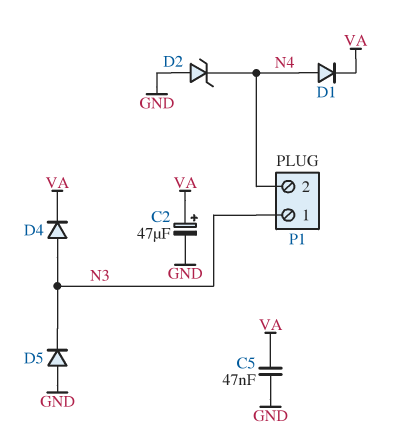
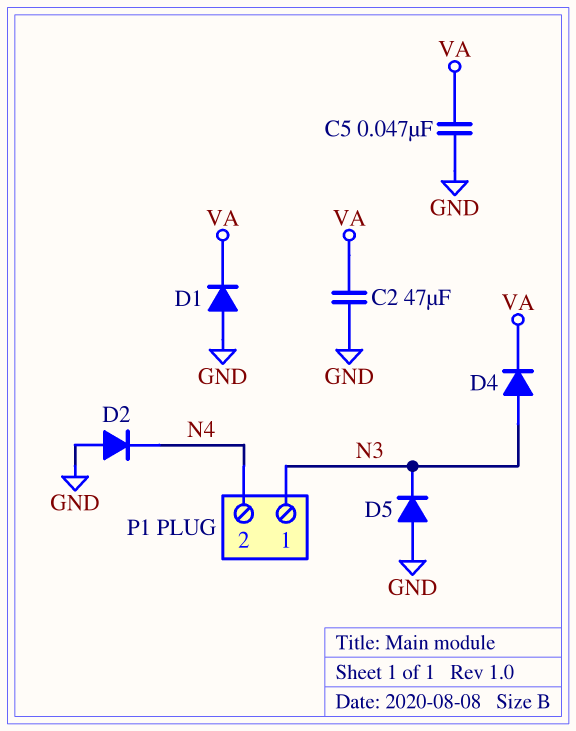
C2: 47uF (plus VA, minus GND) -> 47uF (GND, VA)
D1: diode (A N4, K VA) -> diode (A GND, K VA)
D2: zener (A GND, K N4) -> diode (A GND, K N4)

